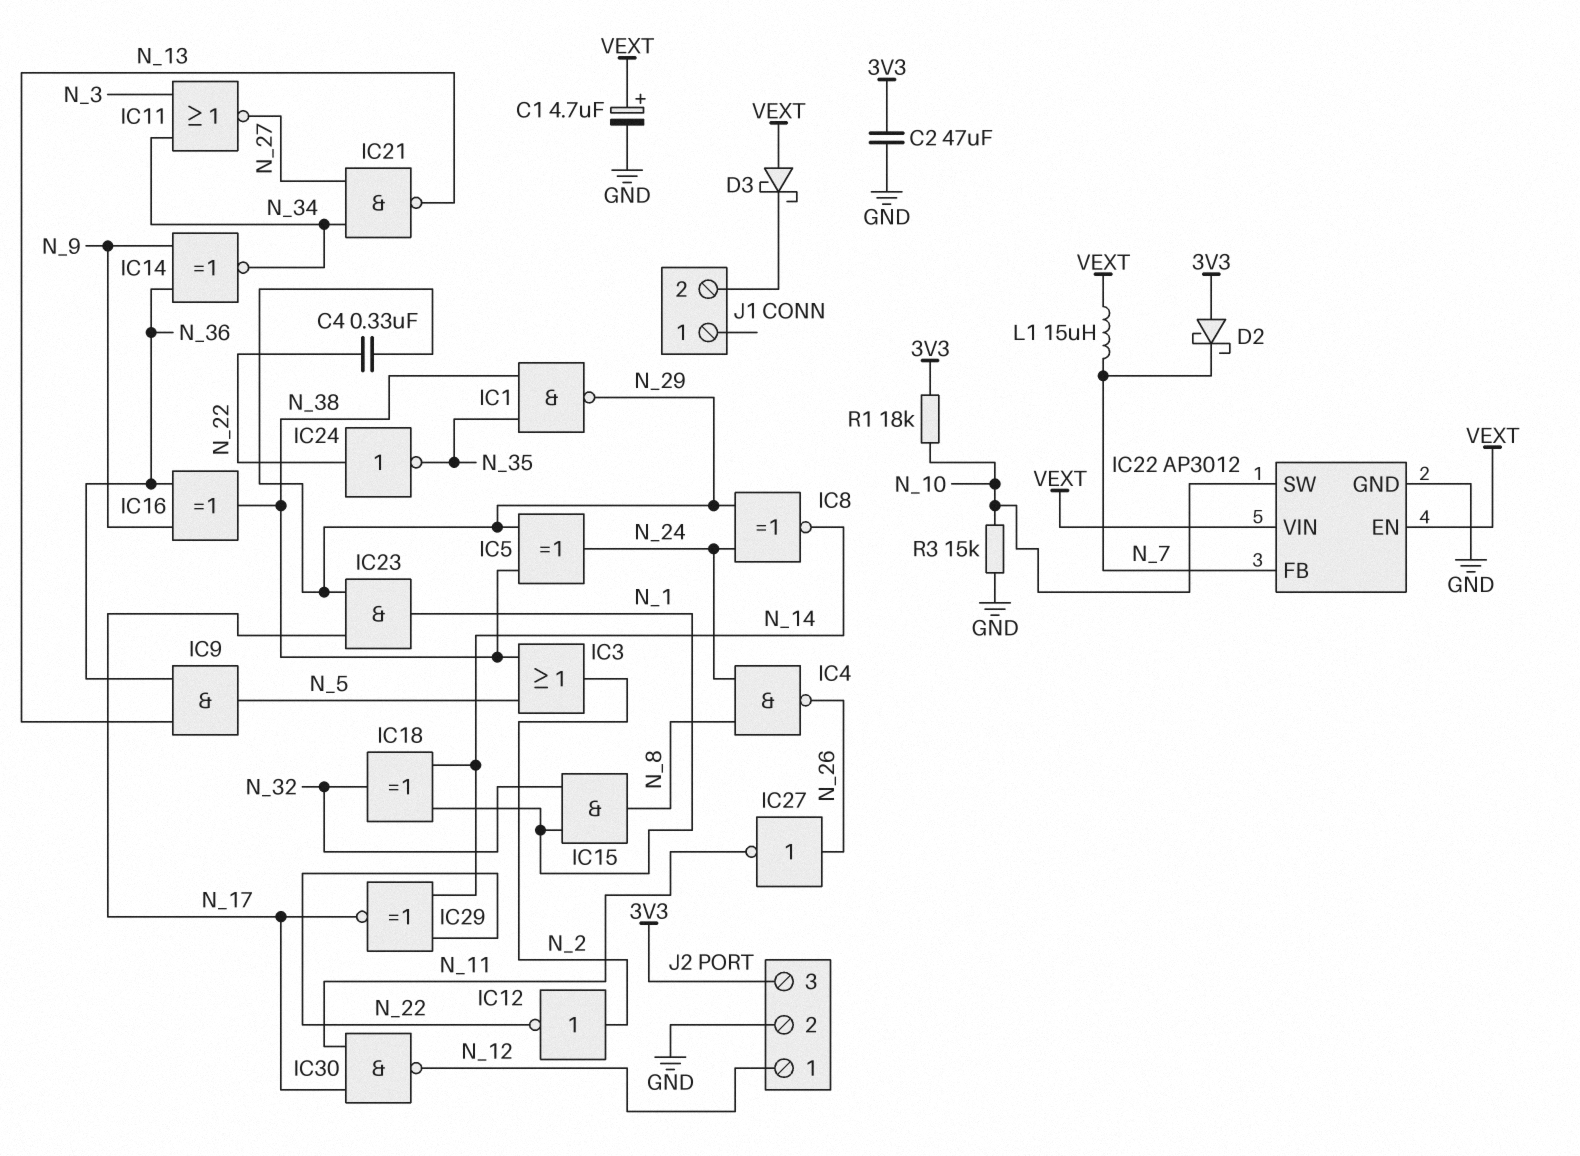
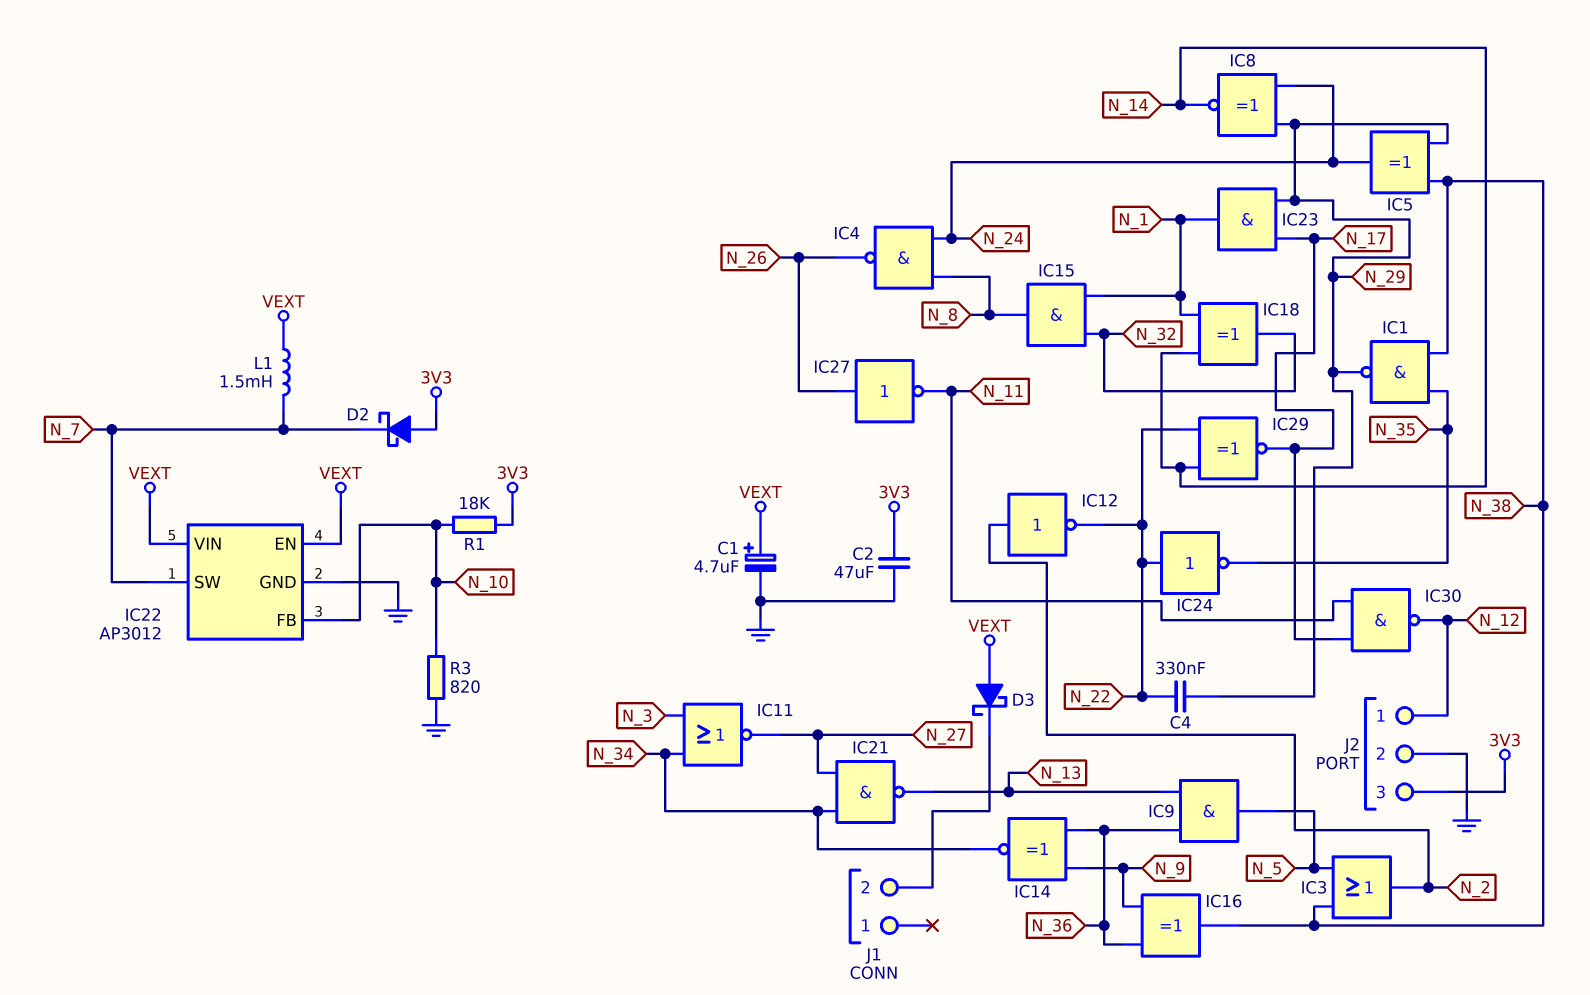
IC22 pin FB: N_7 -> N_10
IC22 pin SW: N_10 -> N_7
L1: 15uH (N_7, VEXT) -> 1.5mH (N_7, VEXT)
R3: 15k (GND, N_10) -> 820 (GND, N_10)

